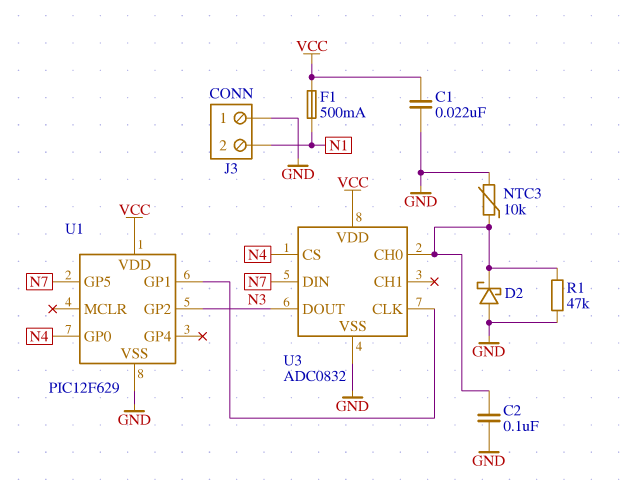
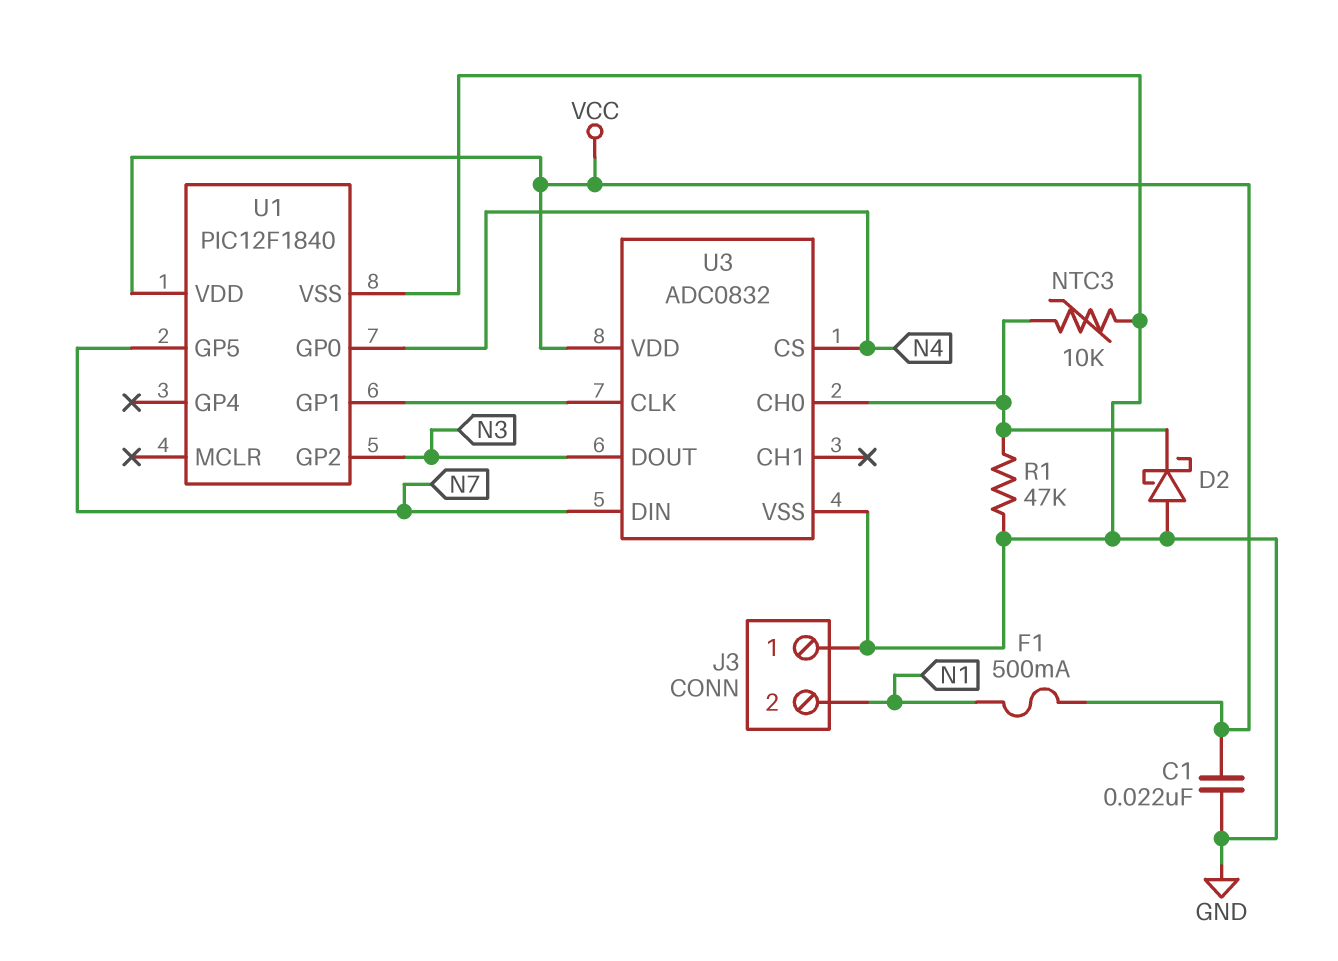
C2: 100nF (GND, U3/CH0) -> none
U1: PIC12F629 -> PIC12F1840

